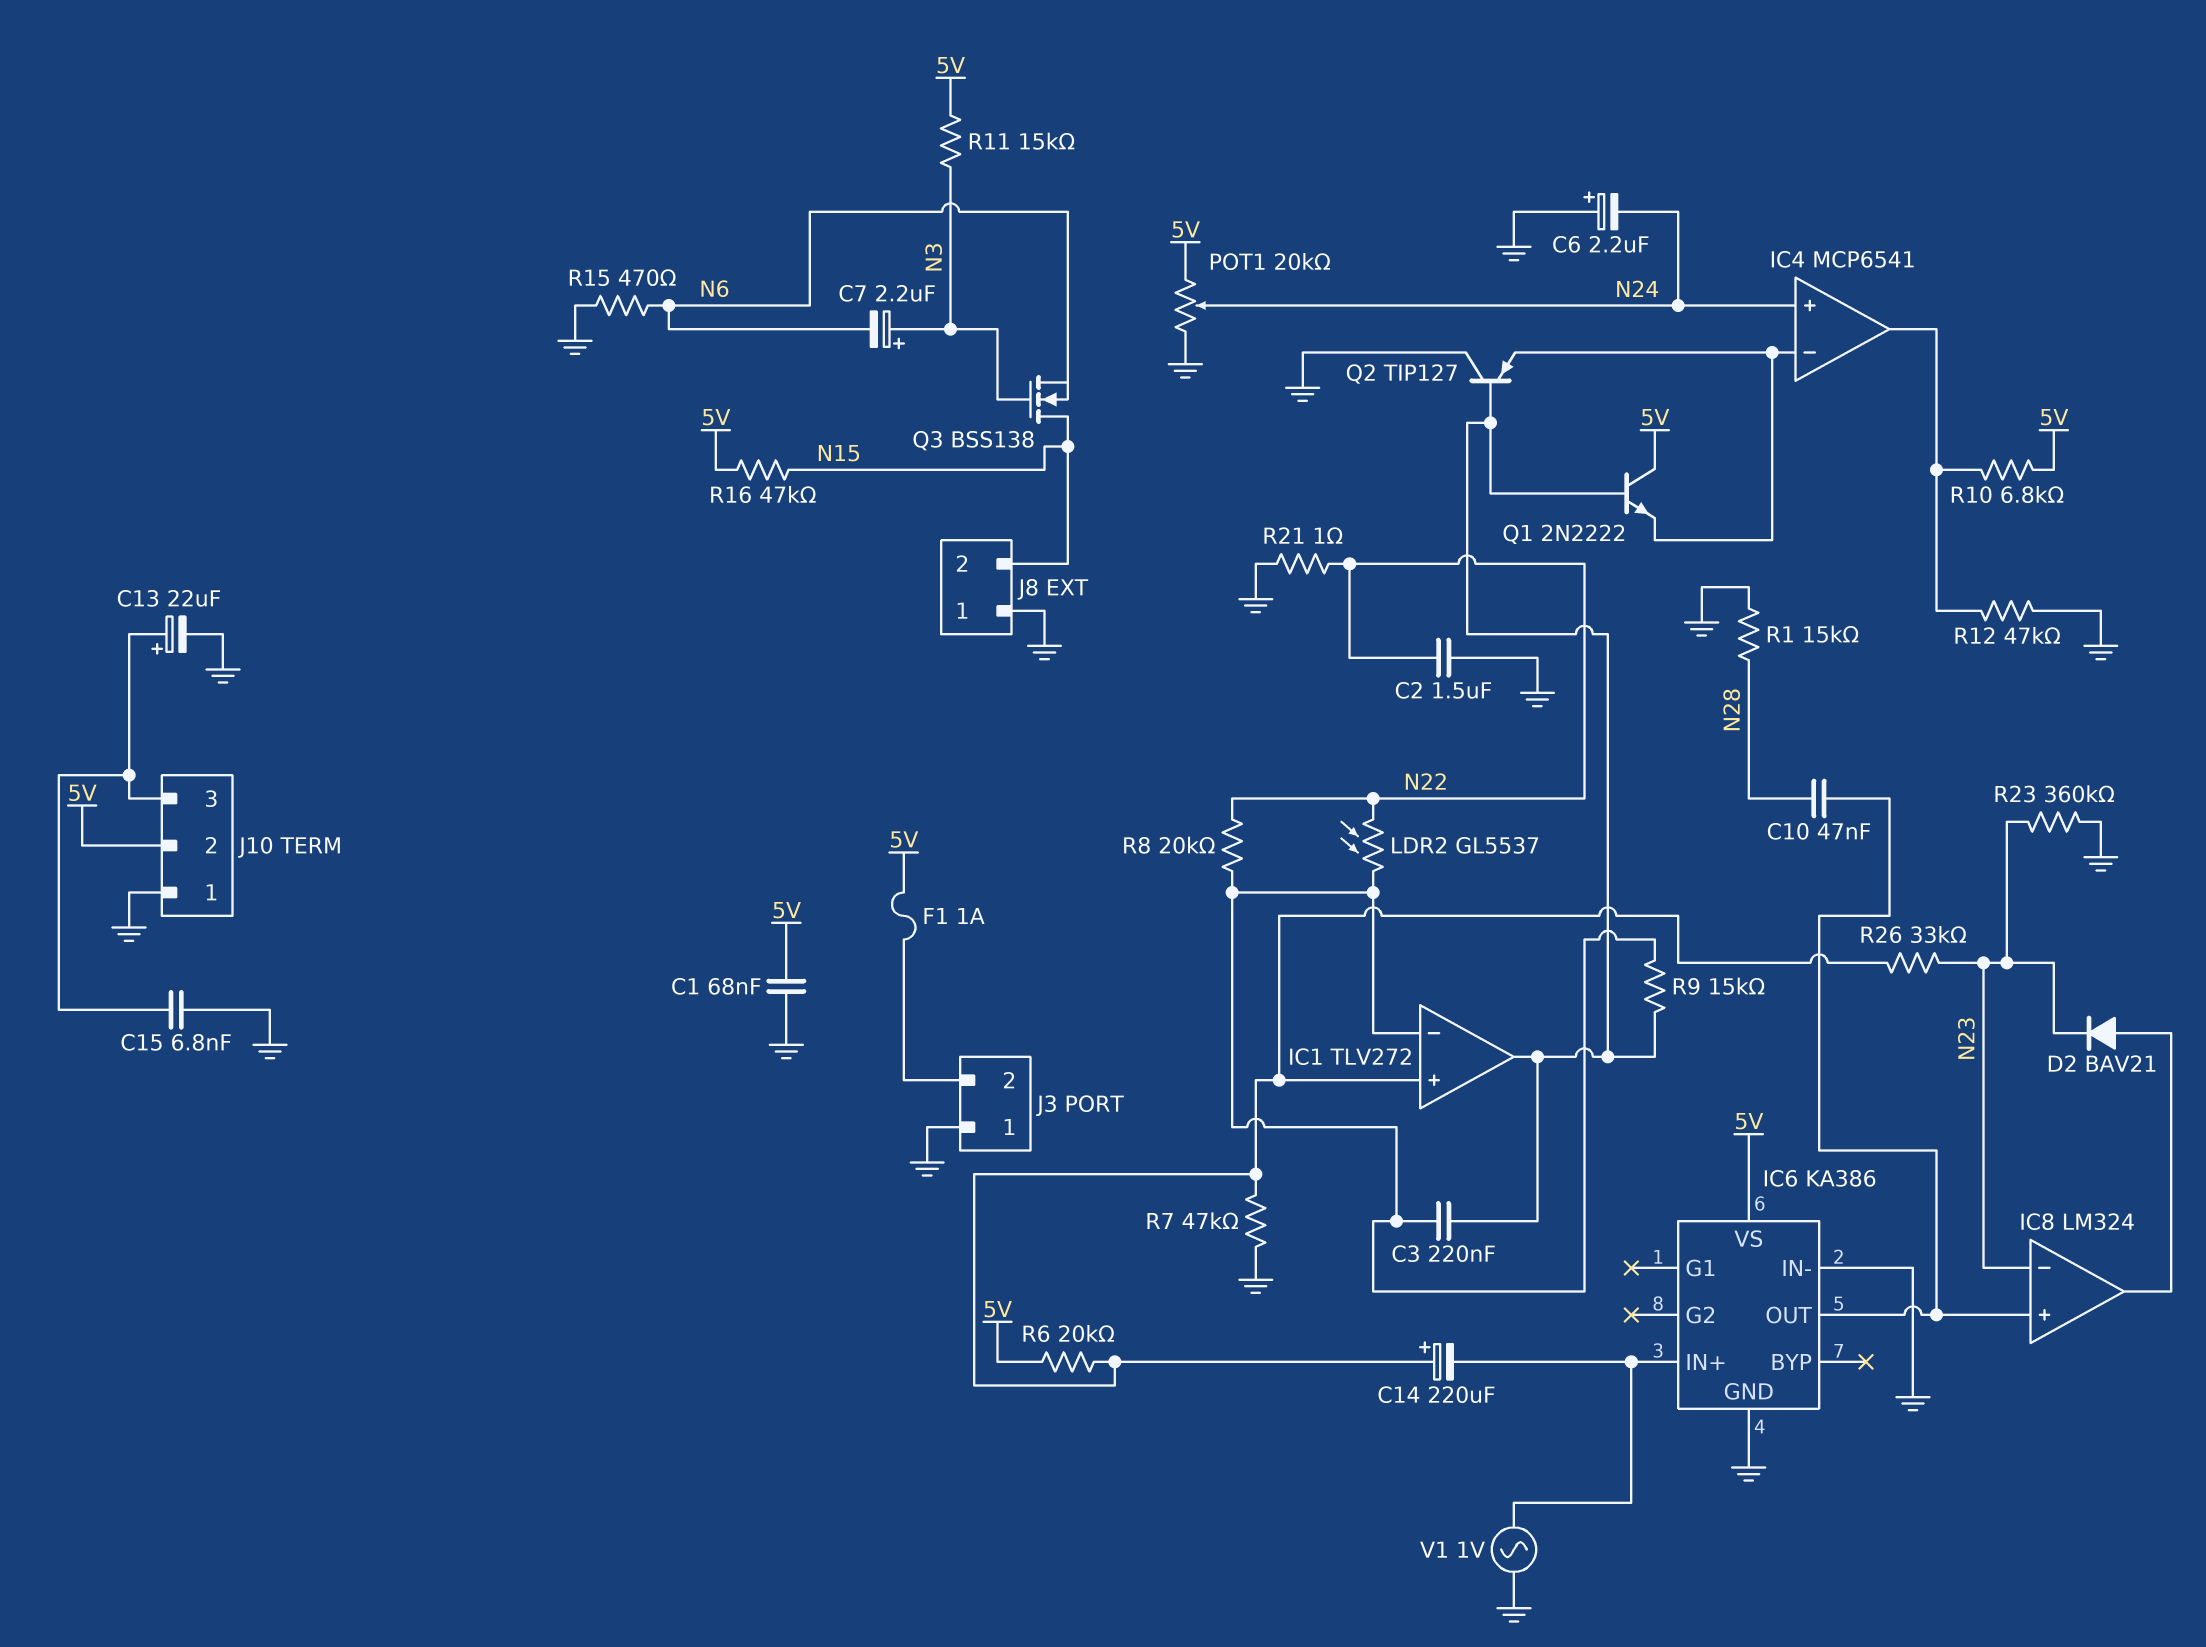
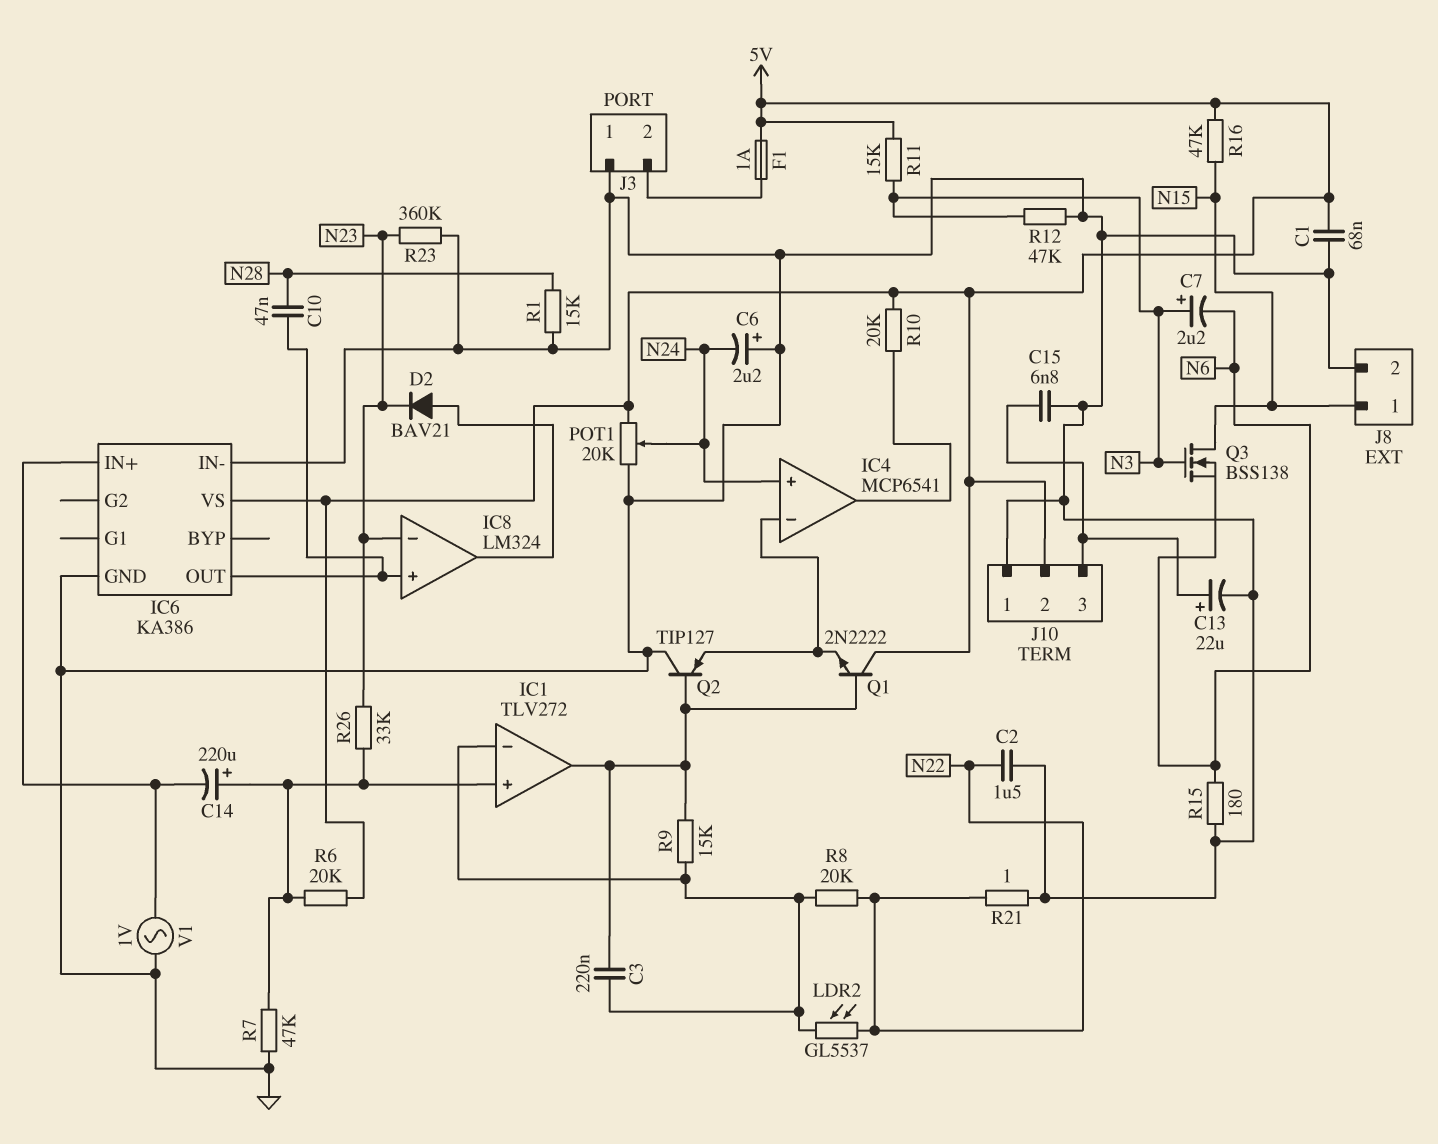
J8 pin 1: GND -> N15
J8 pin 2: N15 -> GND
R10: 6.8k (5V, IC4/out) -> 20k (5V, IC4/out)
R12: 47k (GND, IC4/out) -> 47k (GND, N3)
R15: 470 (GND, N6) -> 180 (GND, N6)

